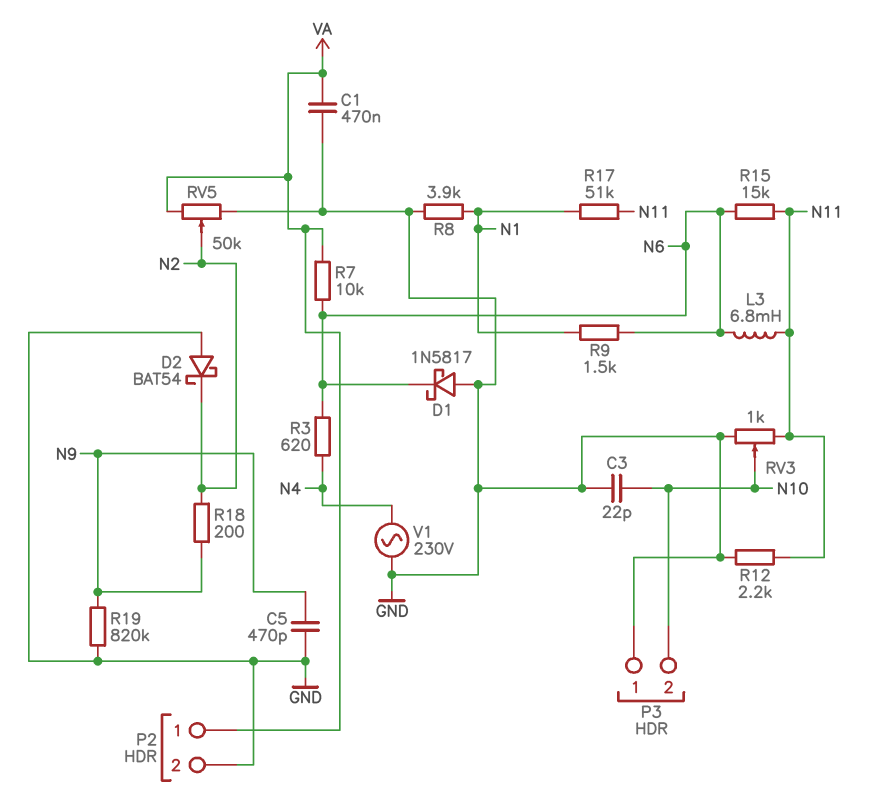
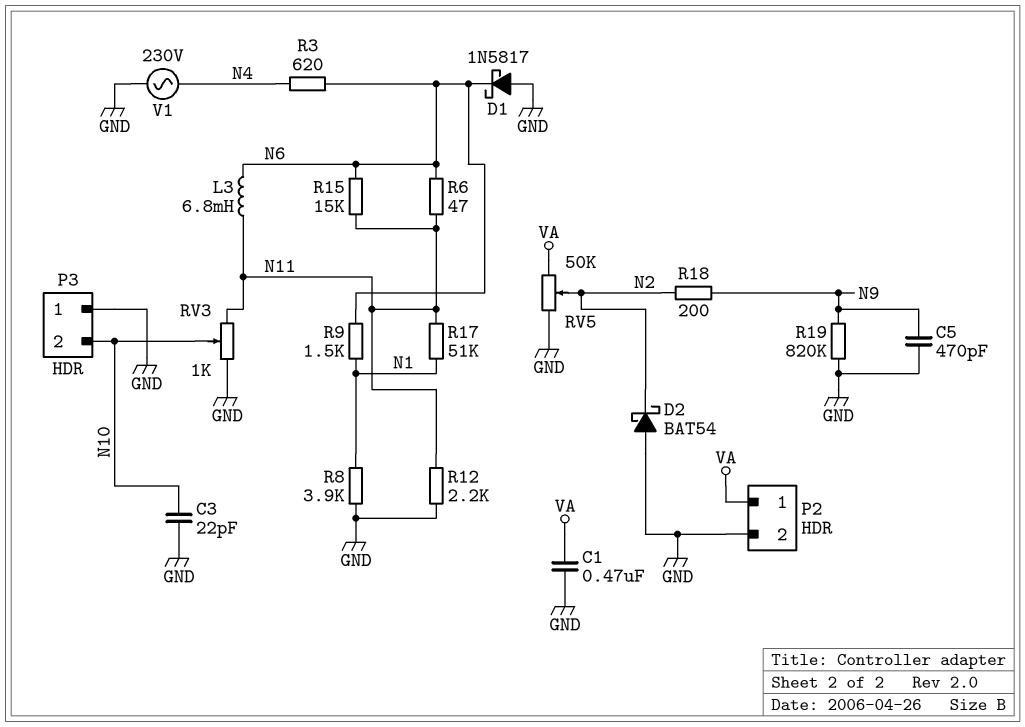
R6: none -> 47 (N6, N11)
R7: 10k (N6, VA) -> none

